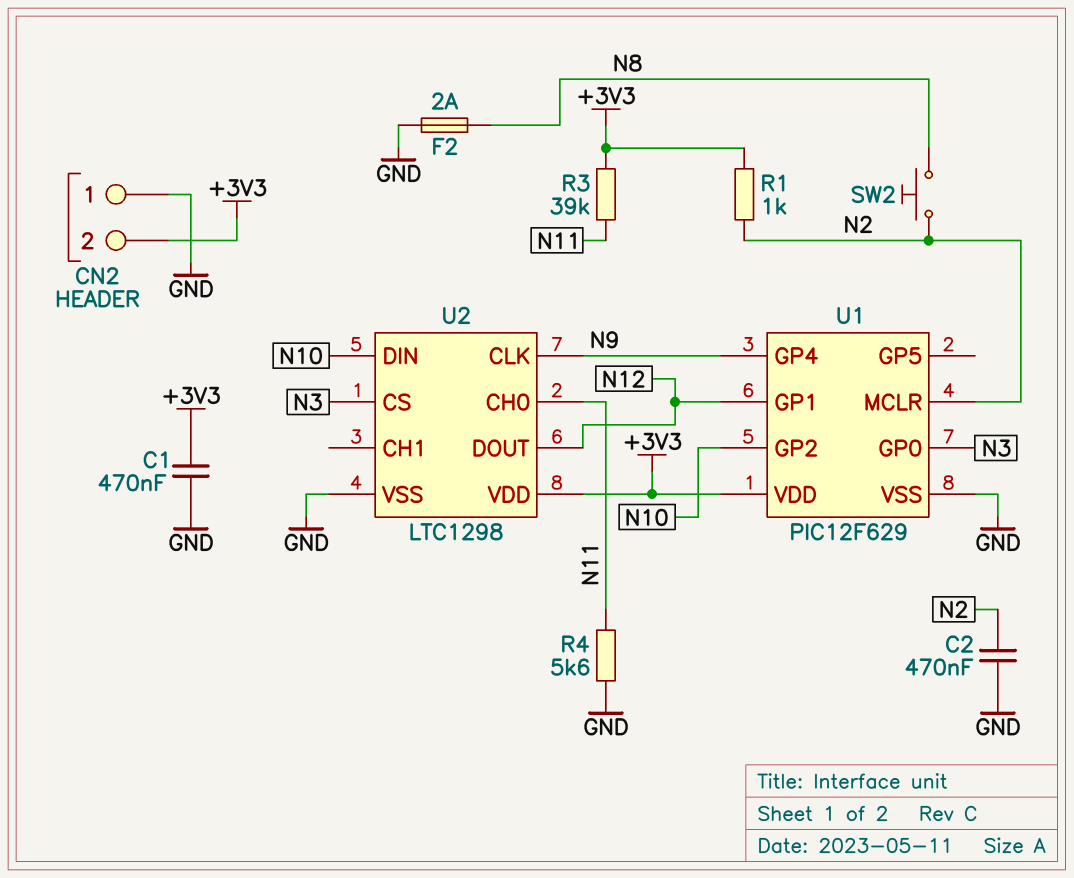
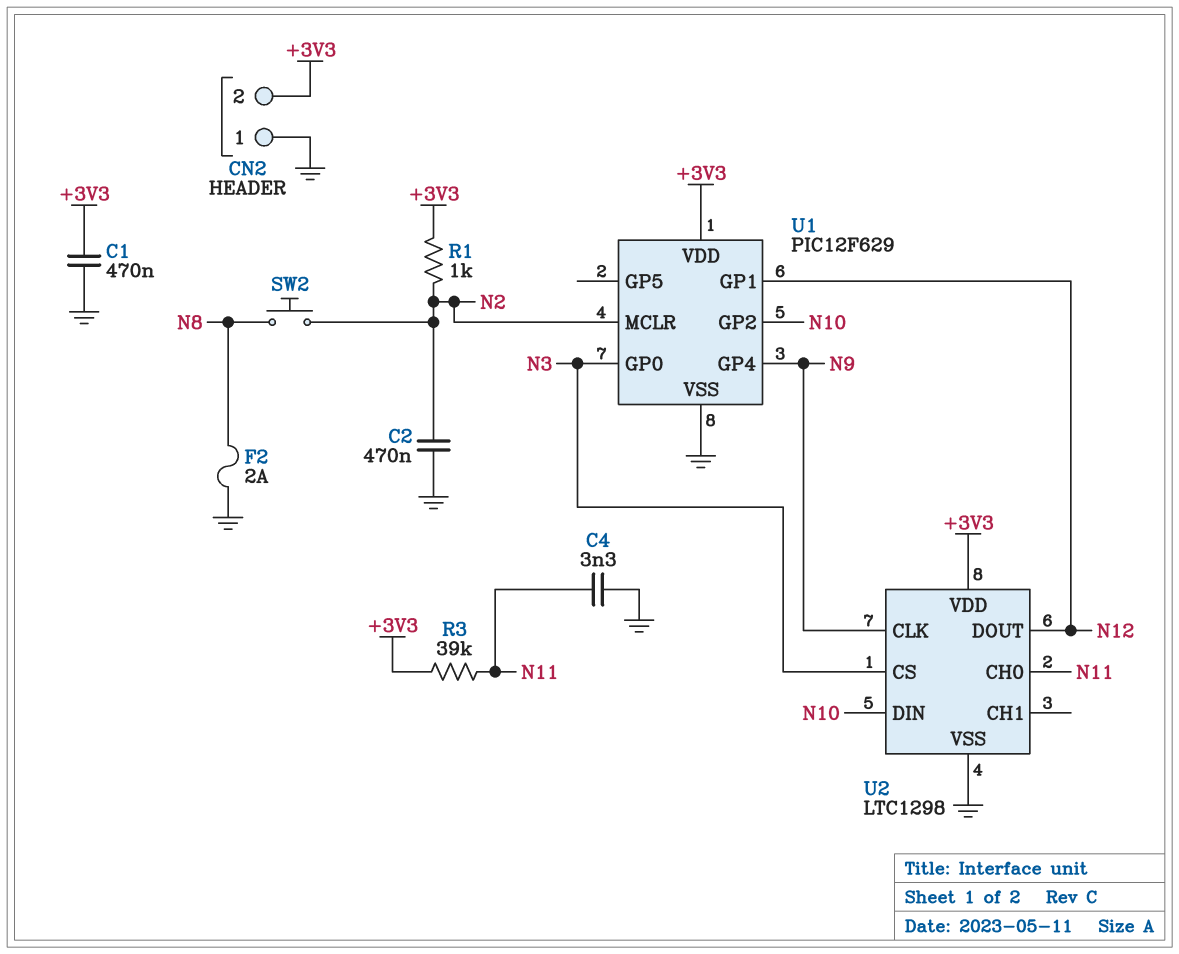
C4: none -> 3.3nF (GND, N11)
R4: 5.6k (GND, N11) -> none

